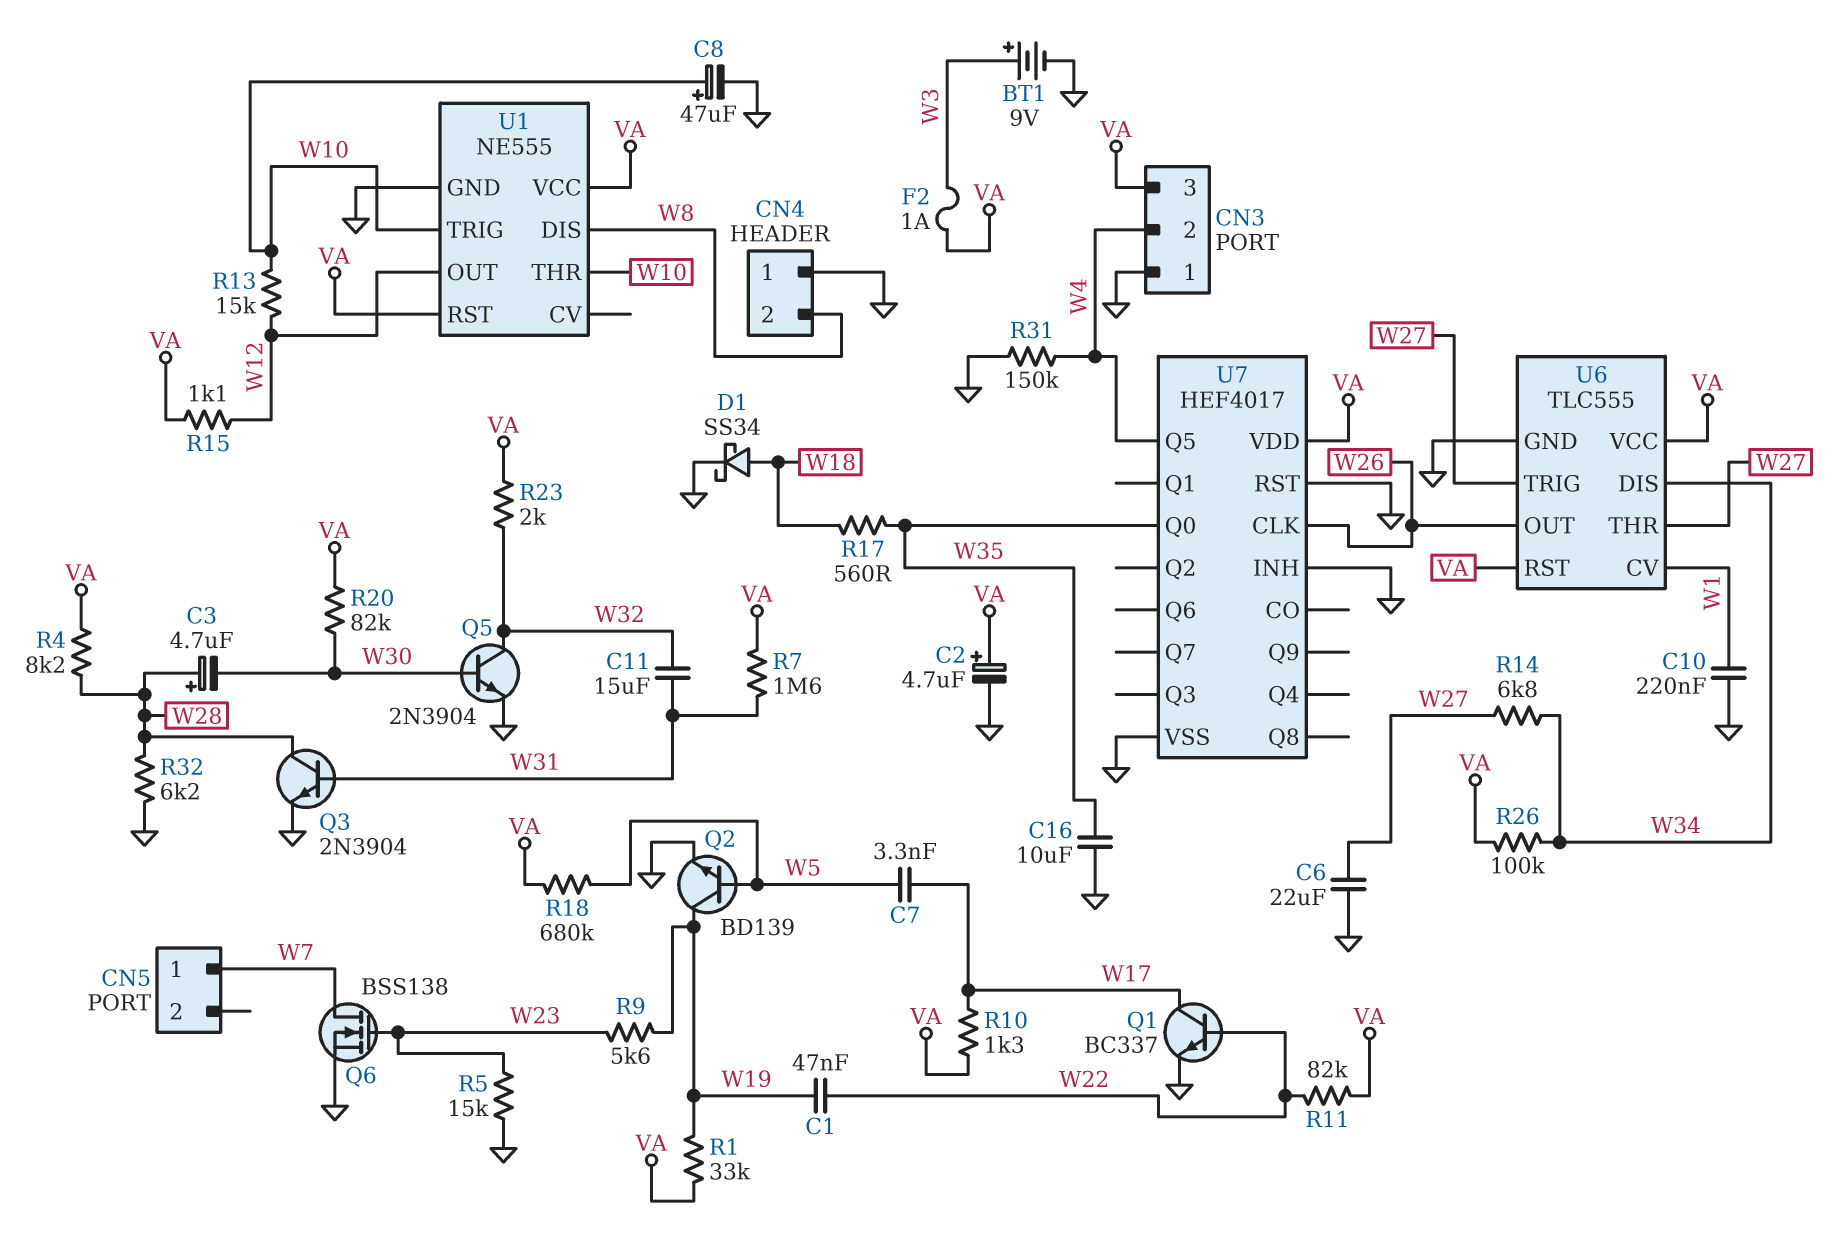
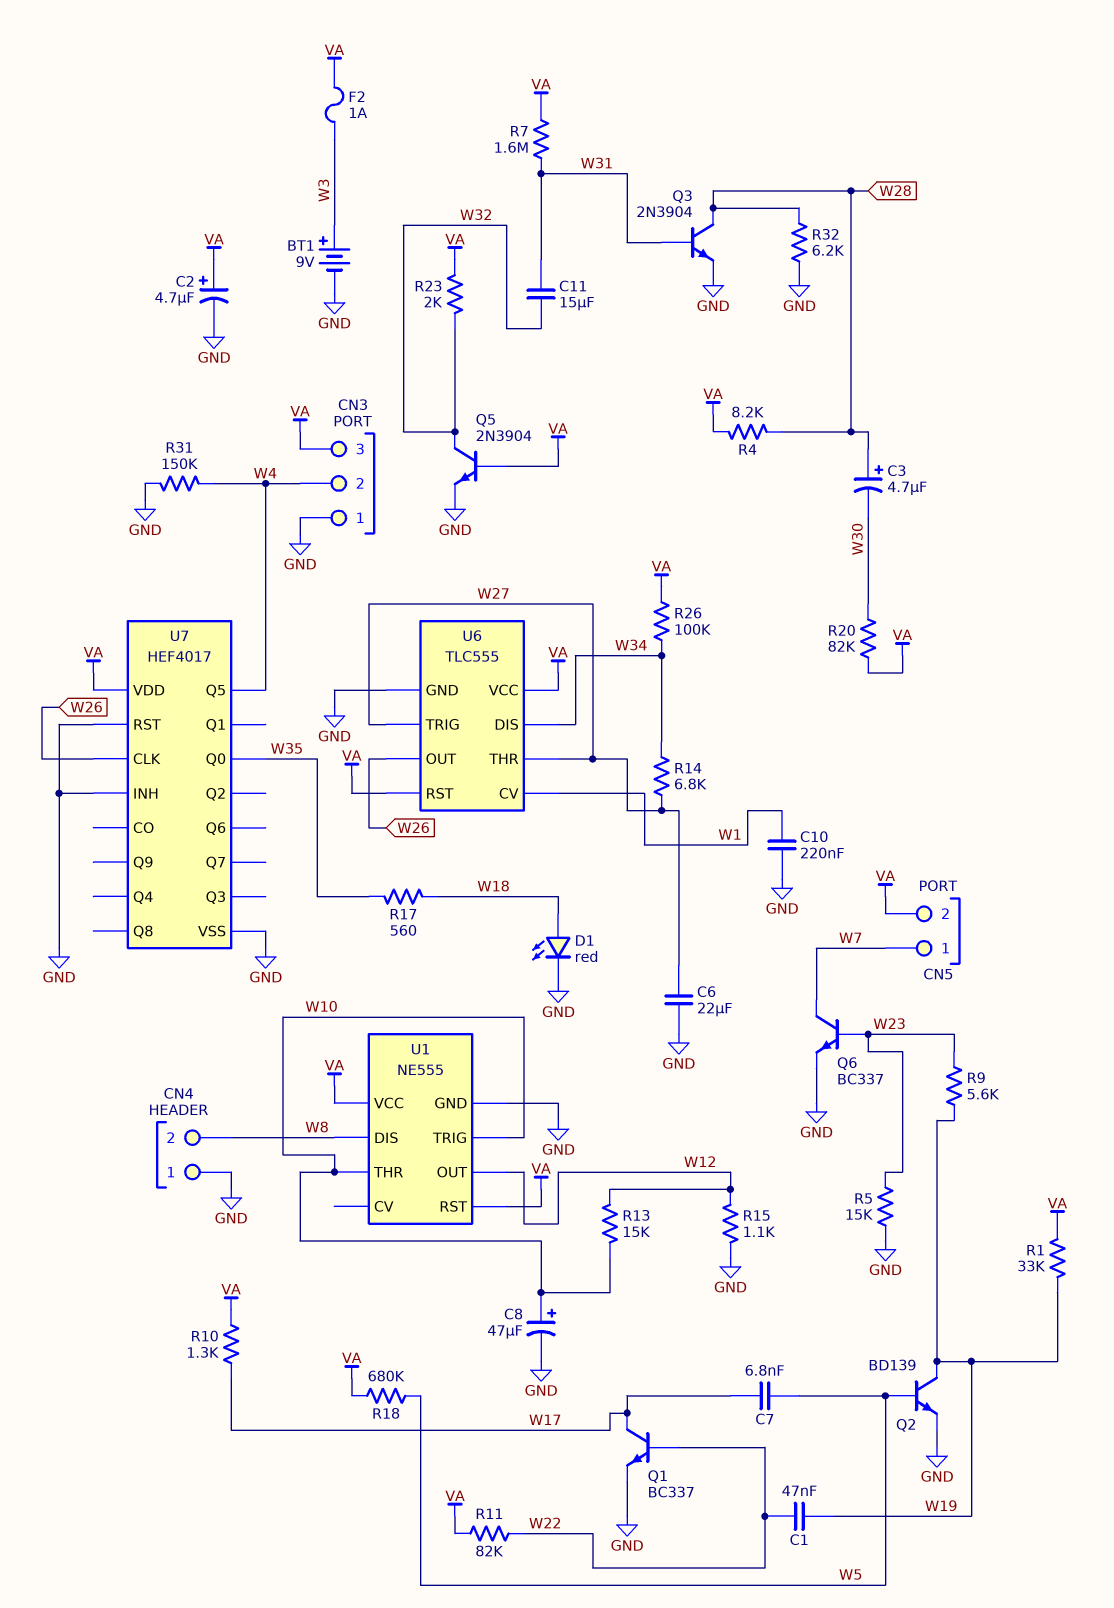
C7: 3.3nF (W5, W17) -> 6.8nF (W5, W17)
C16: 10uF (GND, W35) -> none
CN5 pin 2: none -> VA
D1: schottky SS34 (A W18, K GND) -> LED red (A W18, K GND)
Q5: NPN 2N3904 (B W30, C W32, E GND) -> NPN 2N3904 (B VA, C W32, E GND)
Q6: NMOS BSS138 (G W23, D W7, S GND) -> NPN BC337 (B W23, C W7, E GND)
R15: 1.1k (VA, W12) -> 1.1k (GND, W12)

